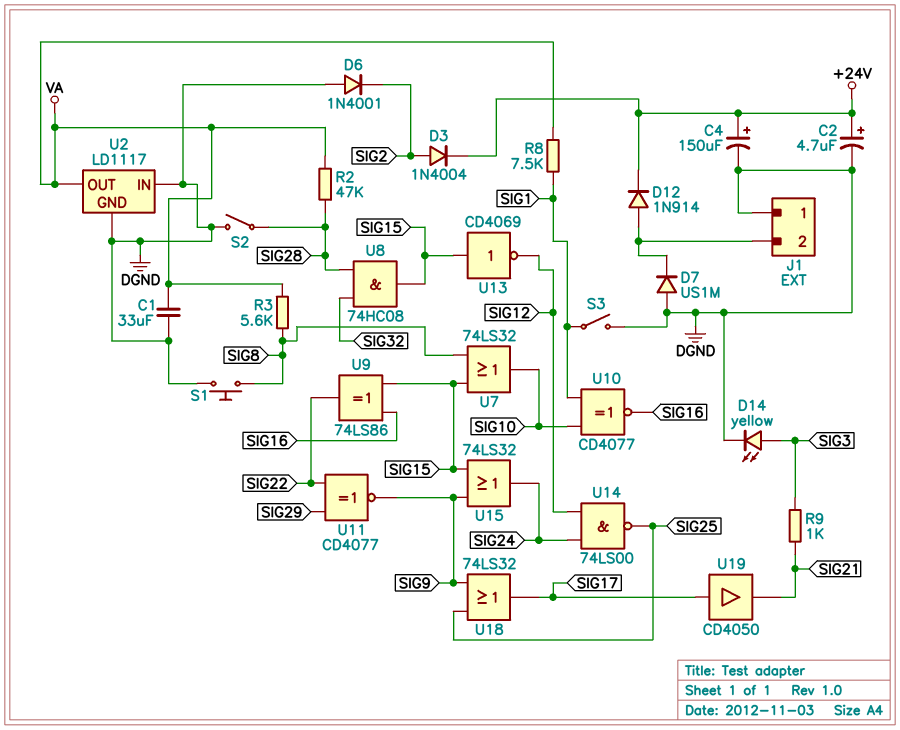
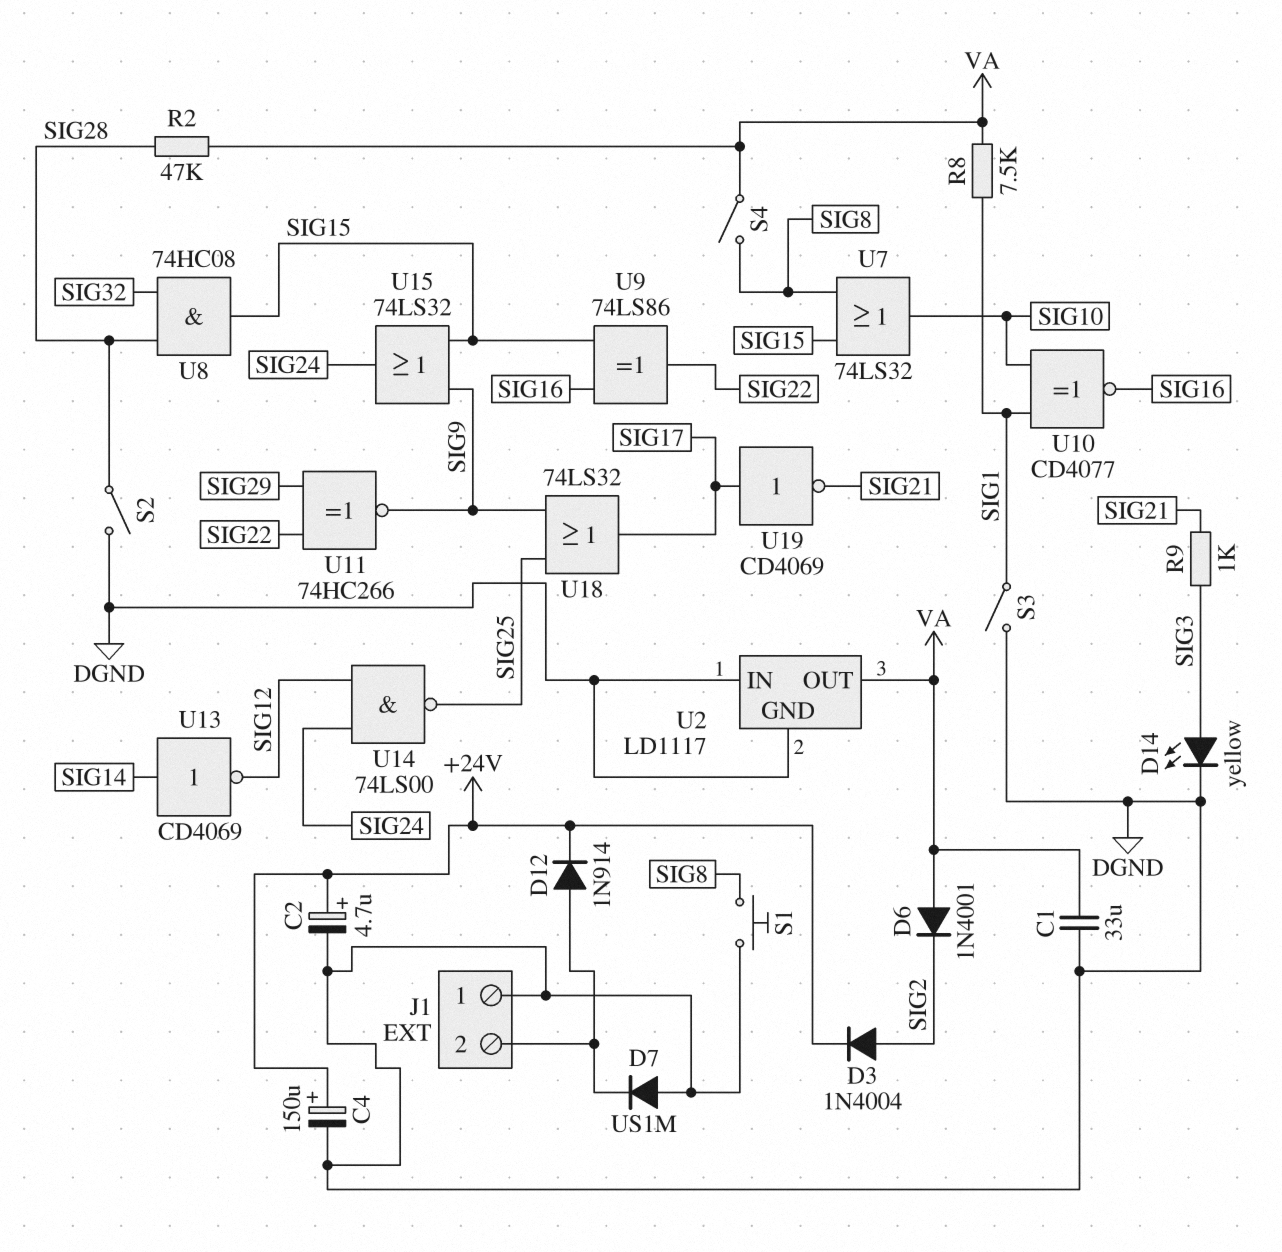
D6: diode 1N4001 (A DGND, K SIG2) -> diode 1N4001 (A VA, K SIG2)
R3: 5.6k (SIG8, VA) -> none
S4: none -> switch (SIG8, VA)
U11: XNOR CD4077 (in SIG22, in SIG29, out SIG9) -> XNOR 74HC266 (in SIG22, in SIG29, out SIG9)
U13: NOT CD4069 (in SIG15, out SIG12) -> NOT CD4069 (in SIG14, out SIG12)
U19: buffer CD4050 (in SIG17, out SIG21) -> NOT CD4069 (in SIG17, out SIG21)

